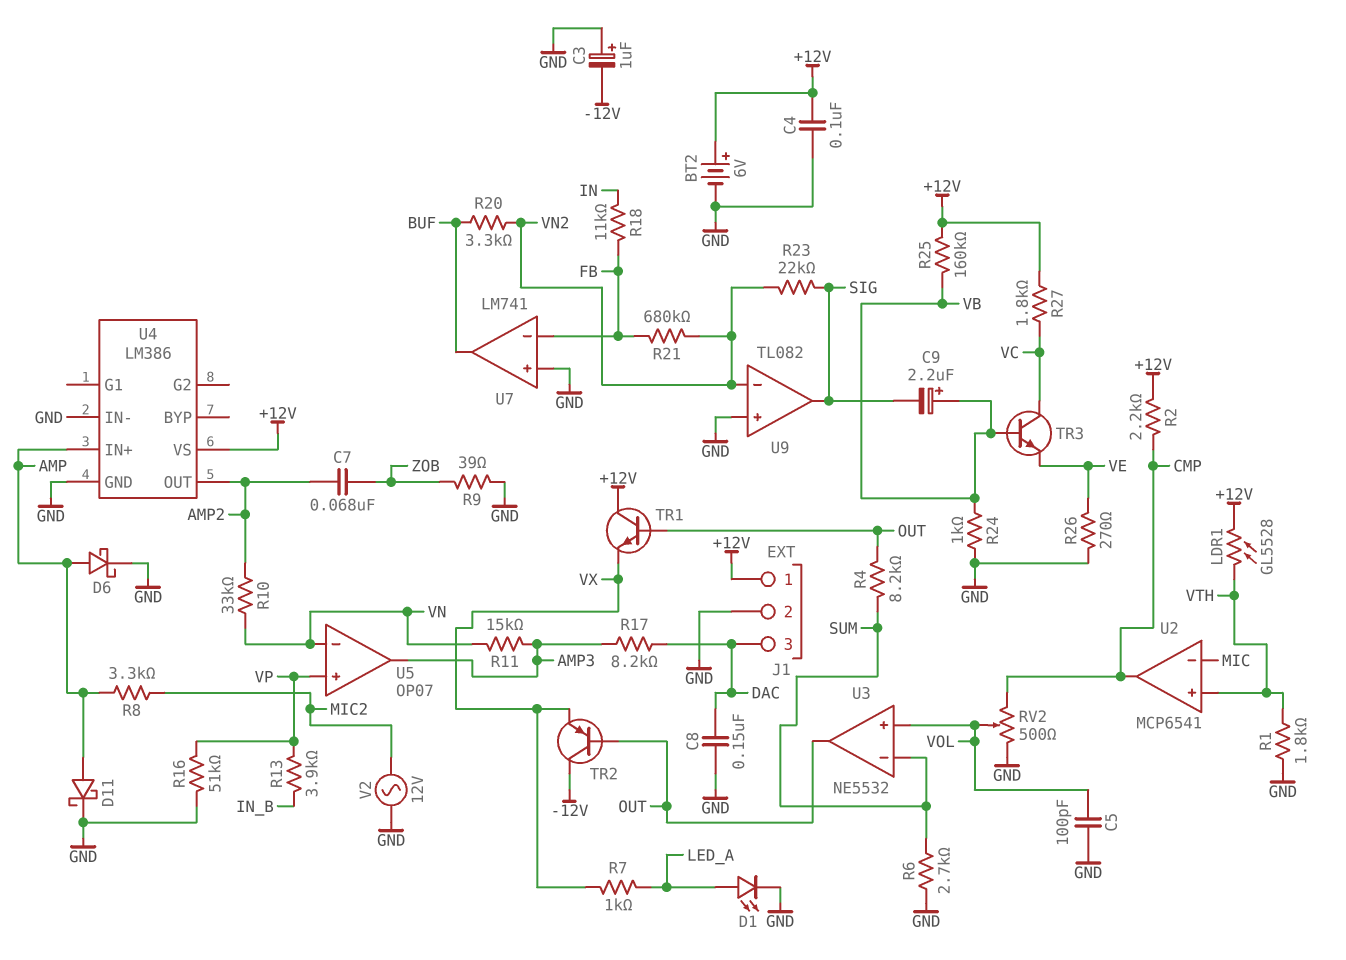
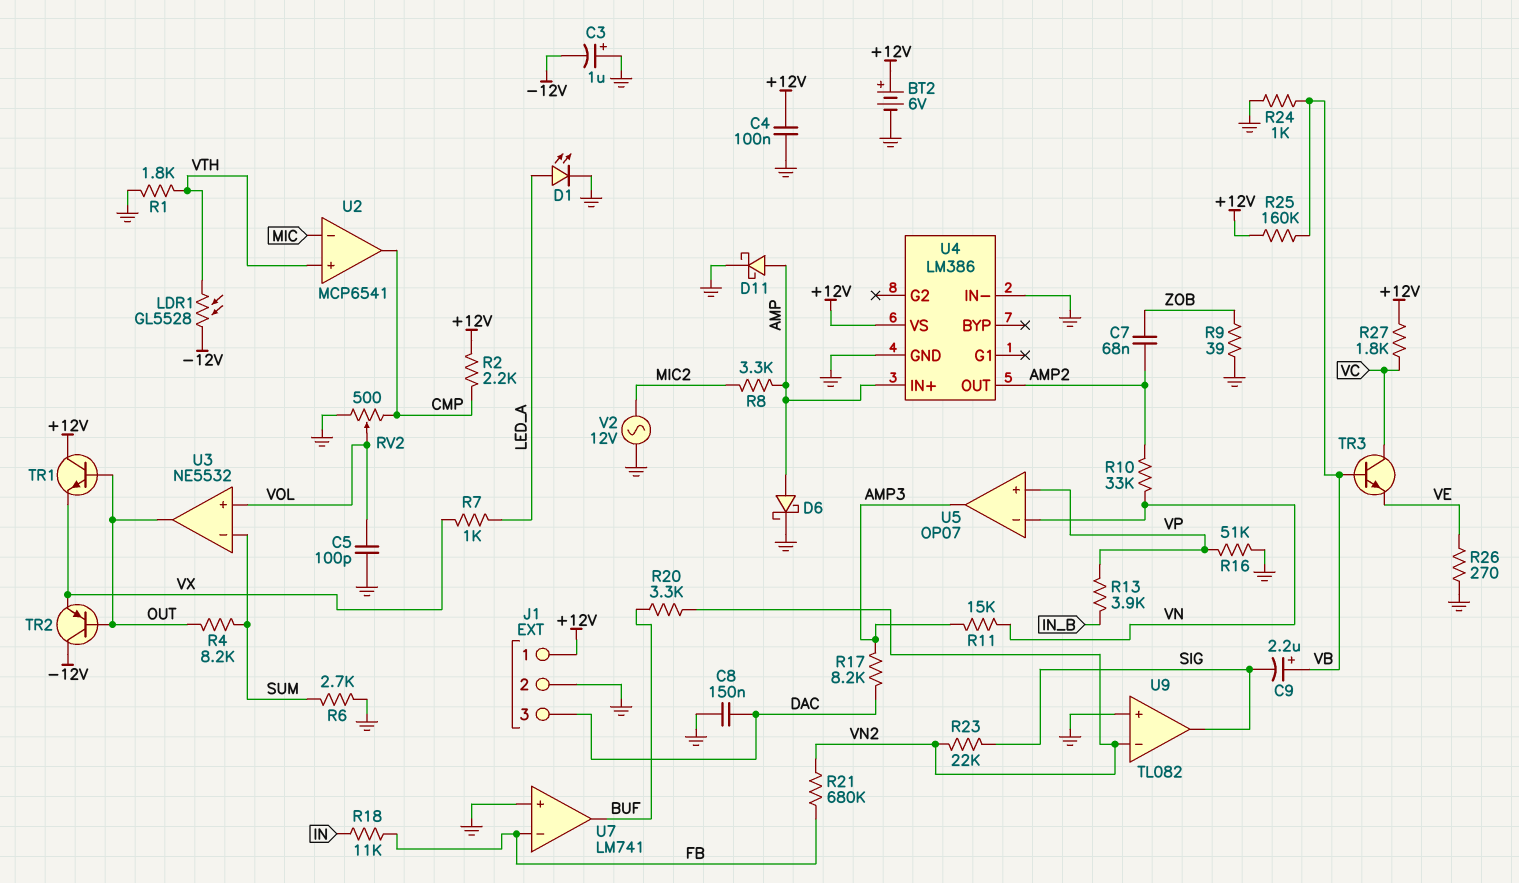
LDR1: GL5528 (+12V, VTH) -> GL5528 (-12V, VTH)

